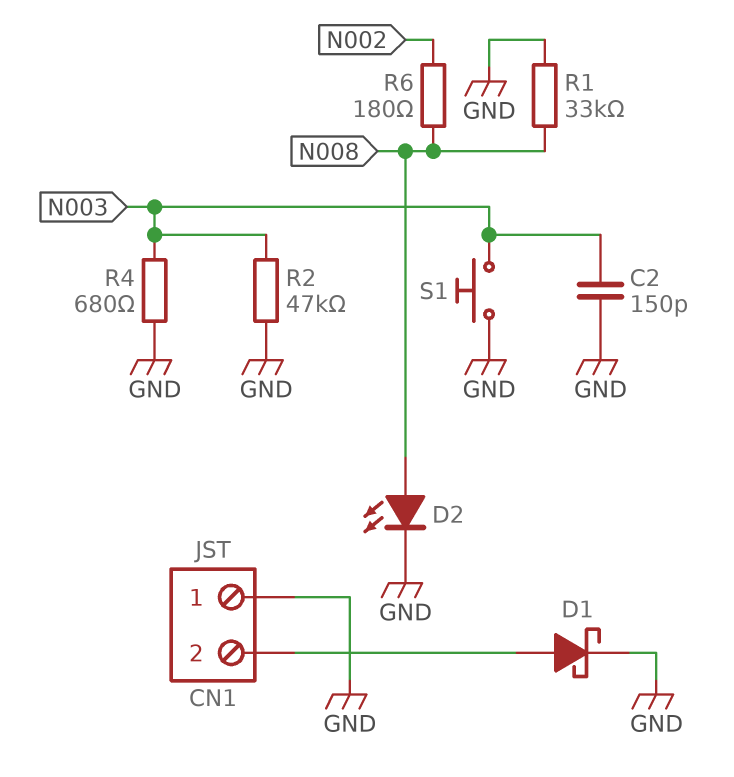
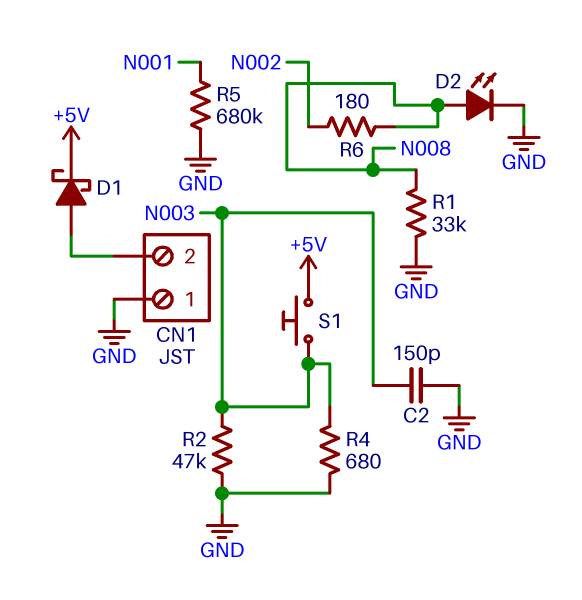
D1: schottky (A CN1/2, K GND) -> schottky (A CN1/2, K +5V)
R5: none -> 680k (GND, N001)
S1: button (GND, N003) -> button (+5V, N003)

